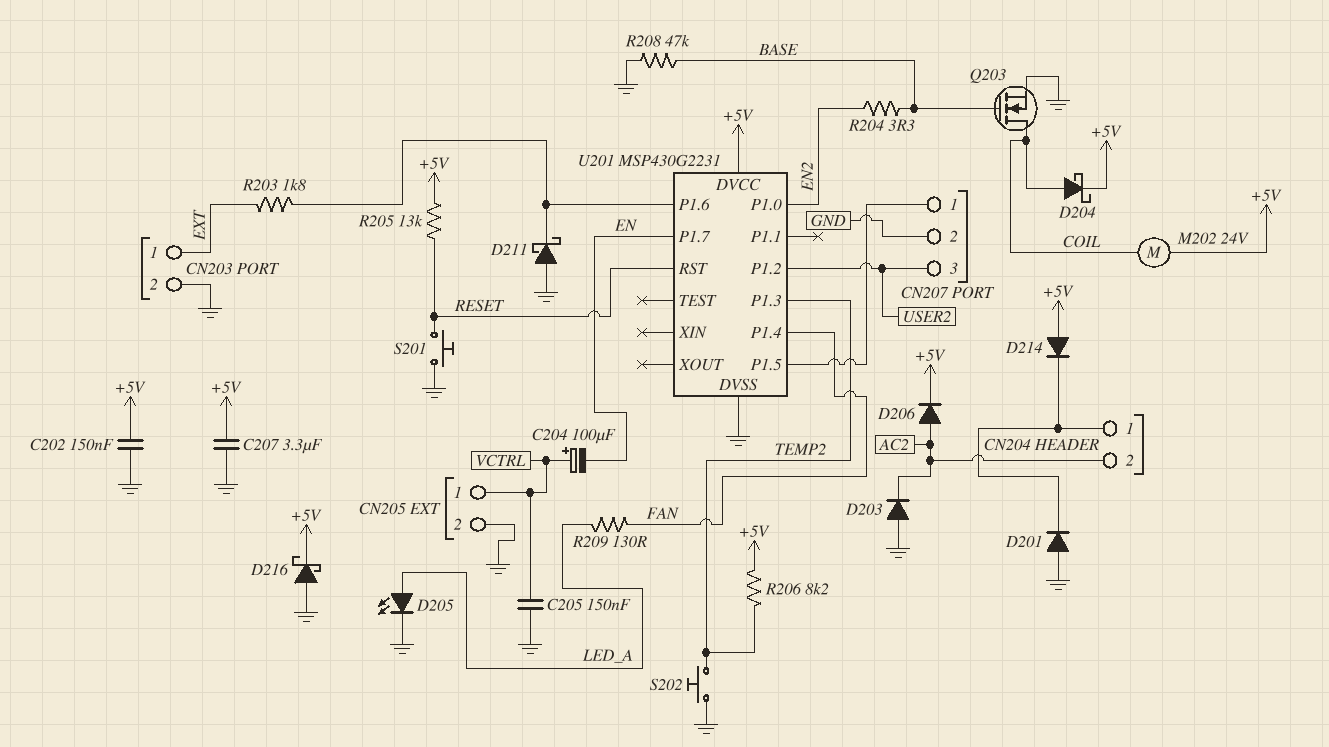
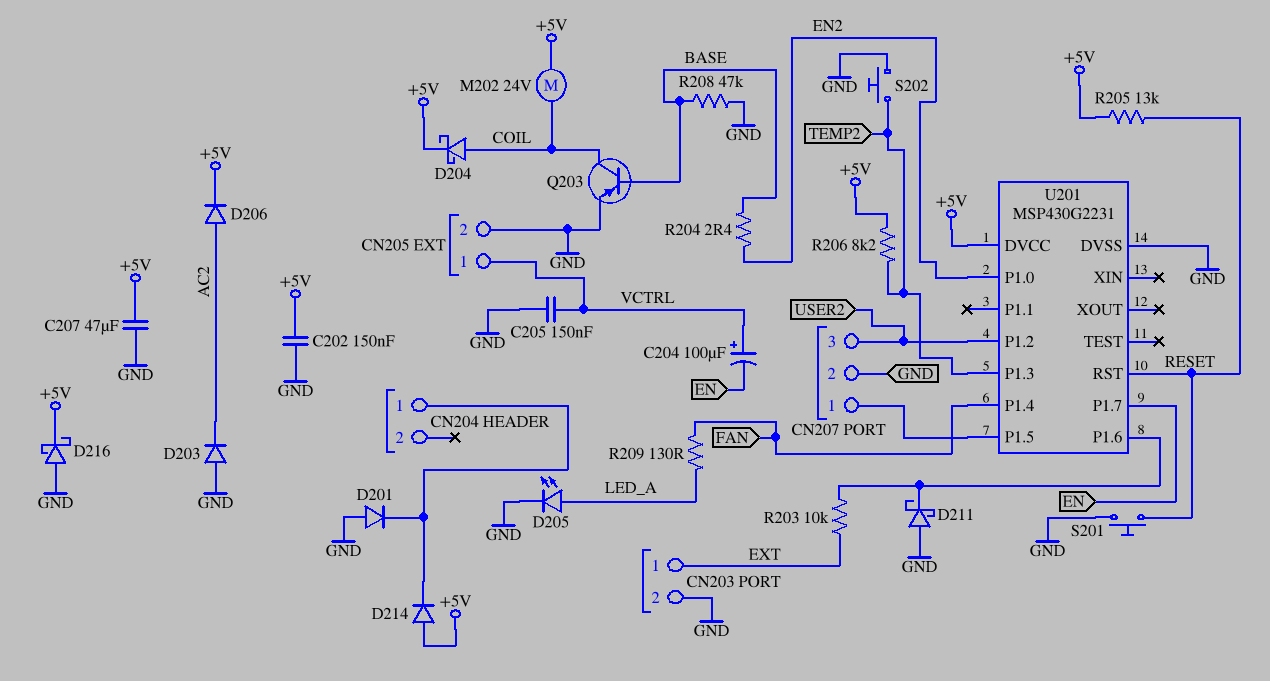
C207: 3.3uF (+5V, GND) -> 47uF (+5V, GND)
CN204 pin 2: AC2 -> none
Q203: NMOS (G BASE, D COIL, S GND) -> PNP (B BASE, C COIL, E GND)
R203: 1.8k (EXT, U201/P1.6) -> 10k (EXT, U201/P1.6)
R204: 3.3 (BASE, EN2) -> 2.4 (BASE, EN2)

